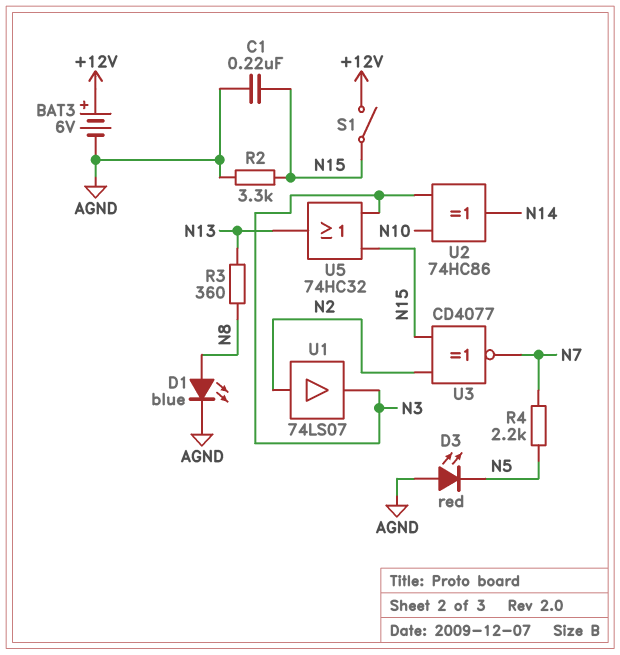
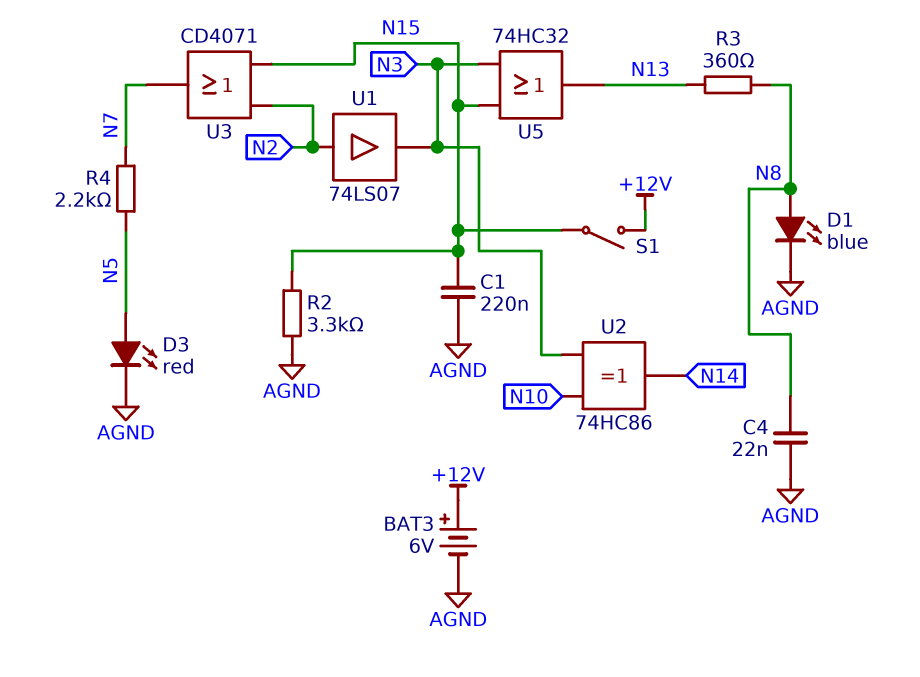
C4: none -> 22nF (AGND, N8)
D3: LED red (A AGND, K N5) -> LED red (A N5, K AGND)
U3: XNOR CD4077 (in N2, in N15, out N7) -> OR CD4071 (in N2, in N15, out N7)

